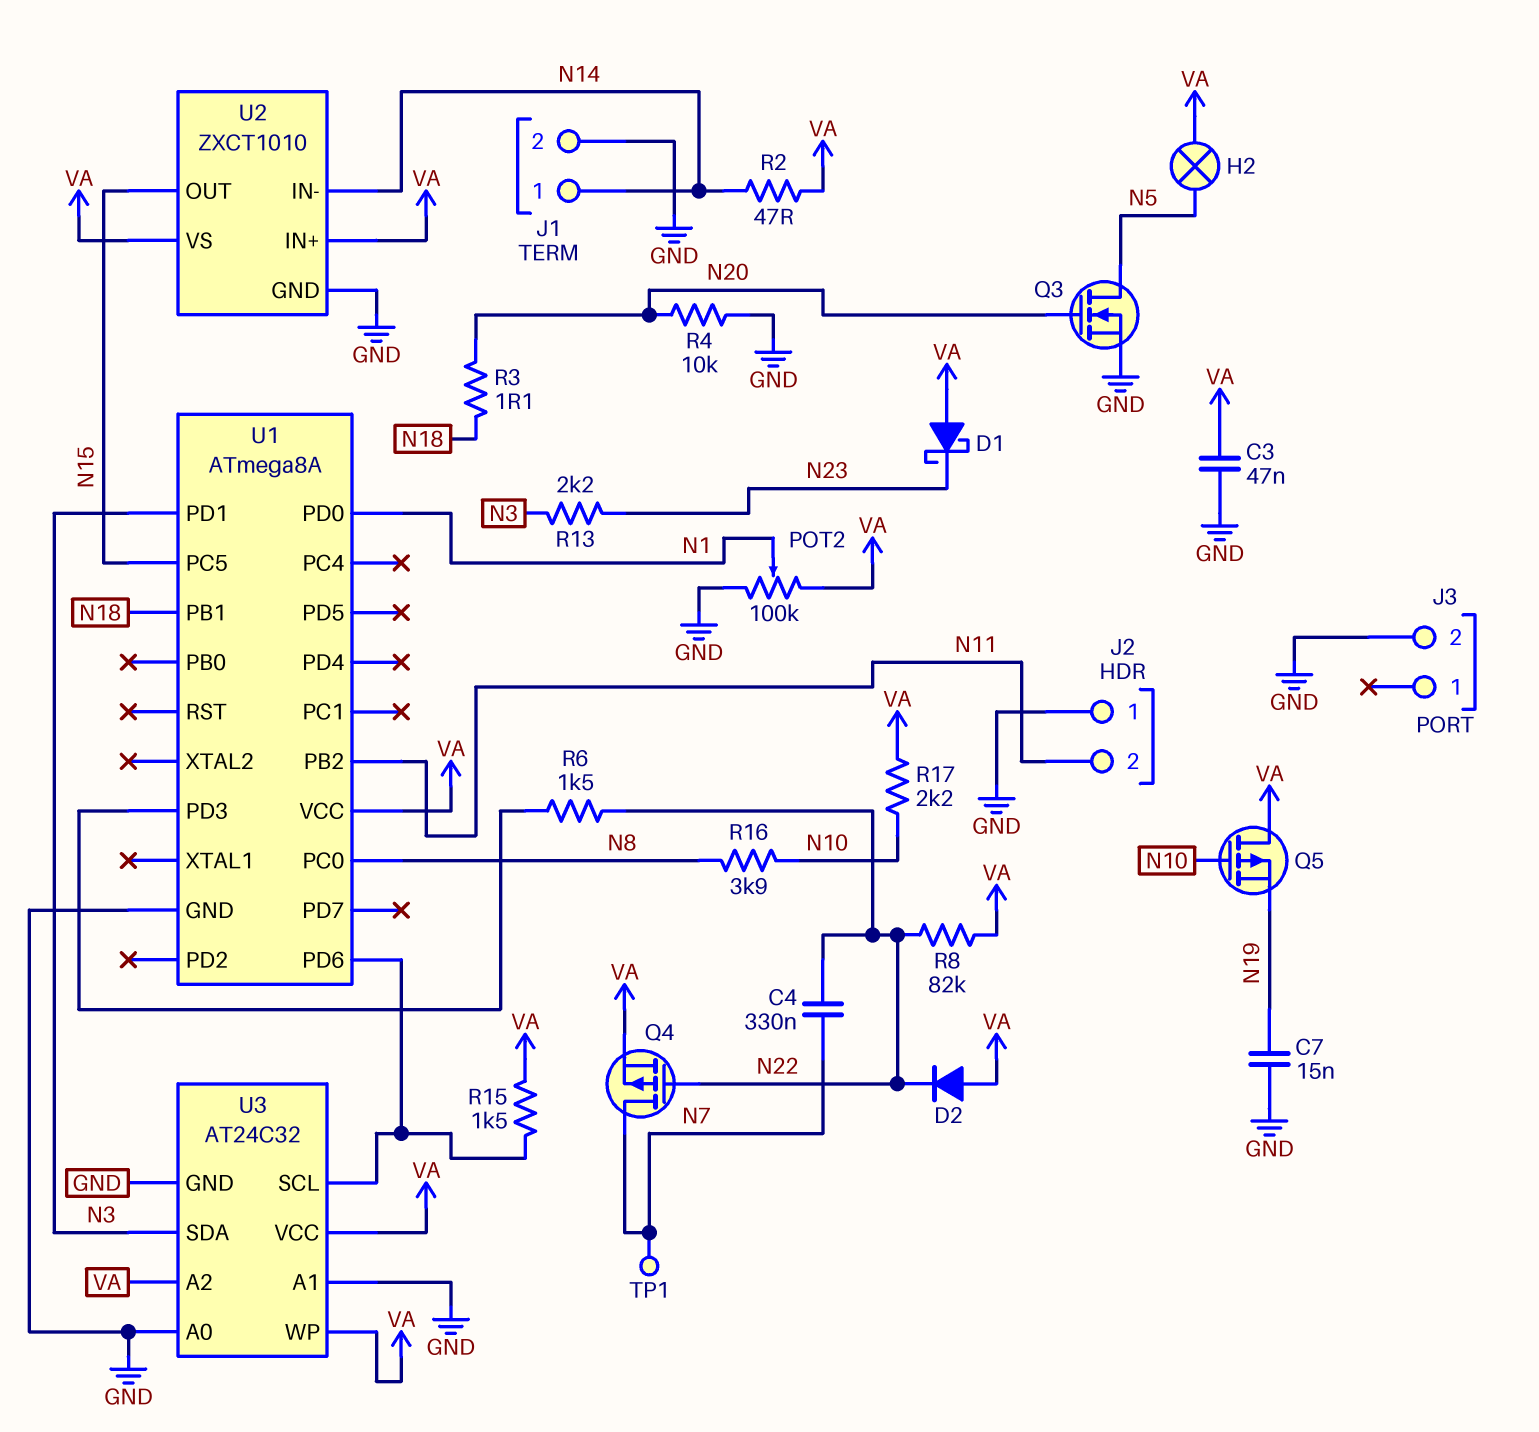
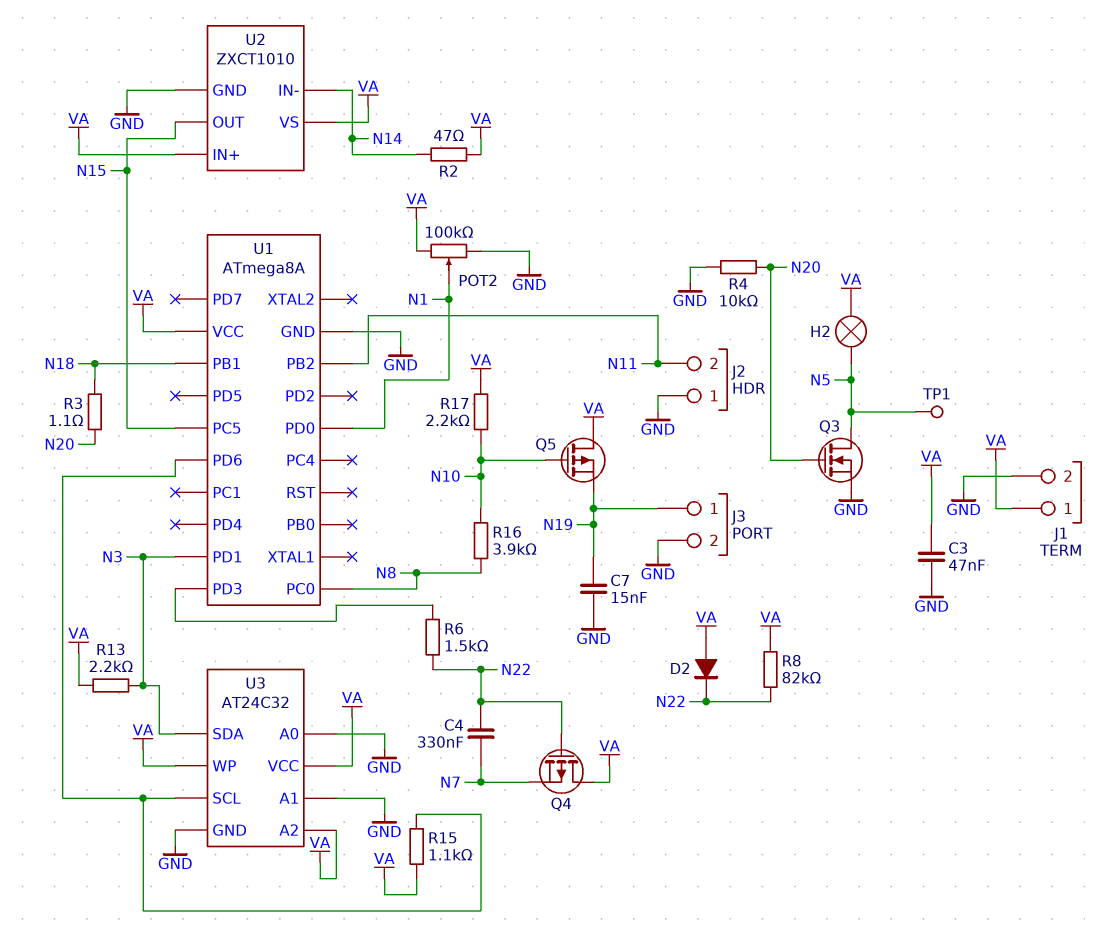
D1: schottky (A VA, K N23) -> none
J1 pin 1: N14 -> VA
J3 pin 1: none -> N19
Q4: PMOS (G N22, D N7, S VA) -> PMOS (G N22, D VA, S N7)
R13: 2.2k (N3, N23) -> 2.2k (N3, VA)
R15: 1.5k (U1/PD6, VA) -> 1.1k (U1/PD6, VA)
TP1: test point (N7) -> test point (N5)

